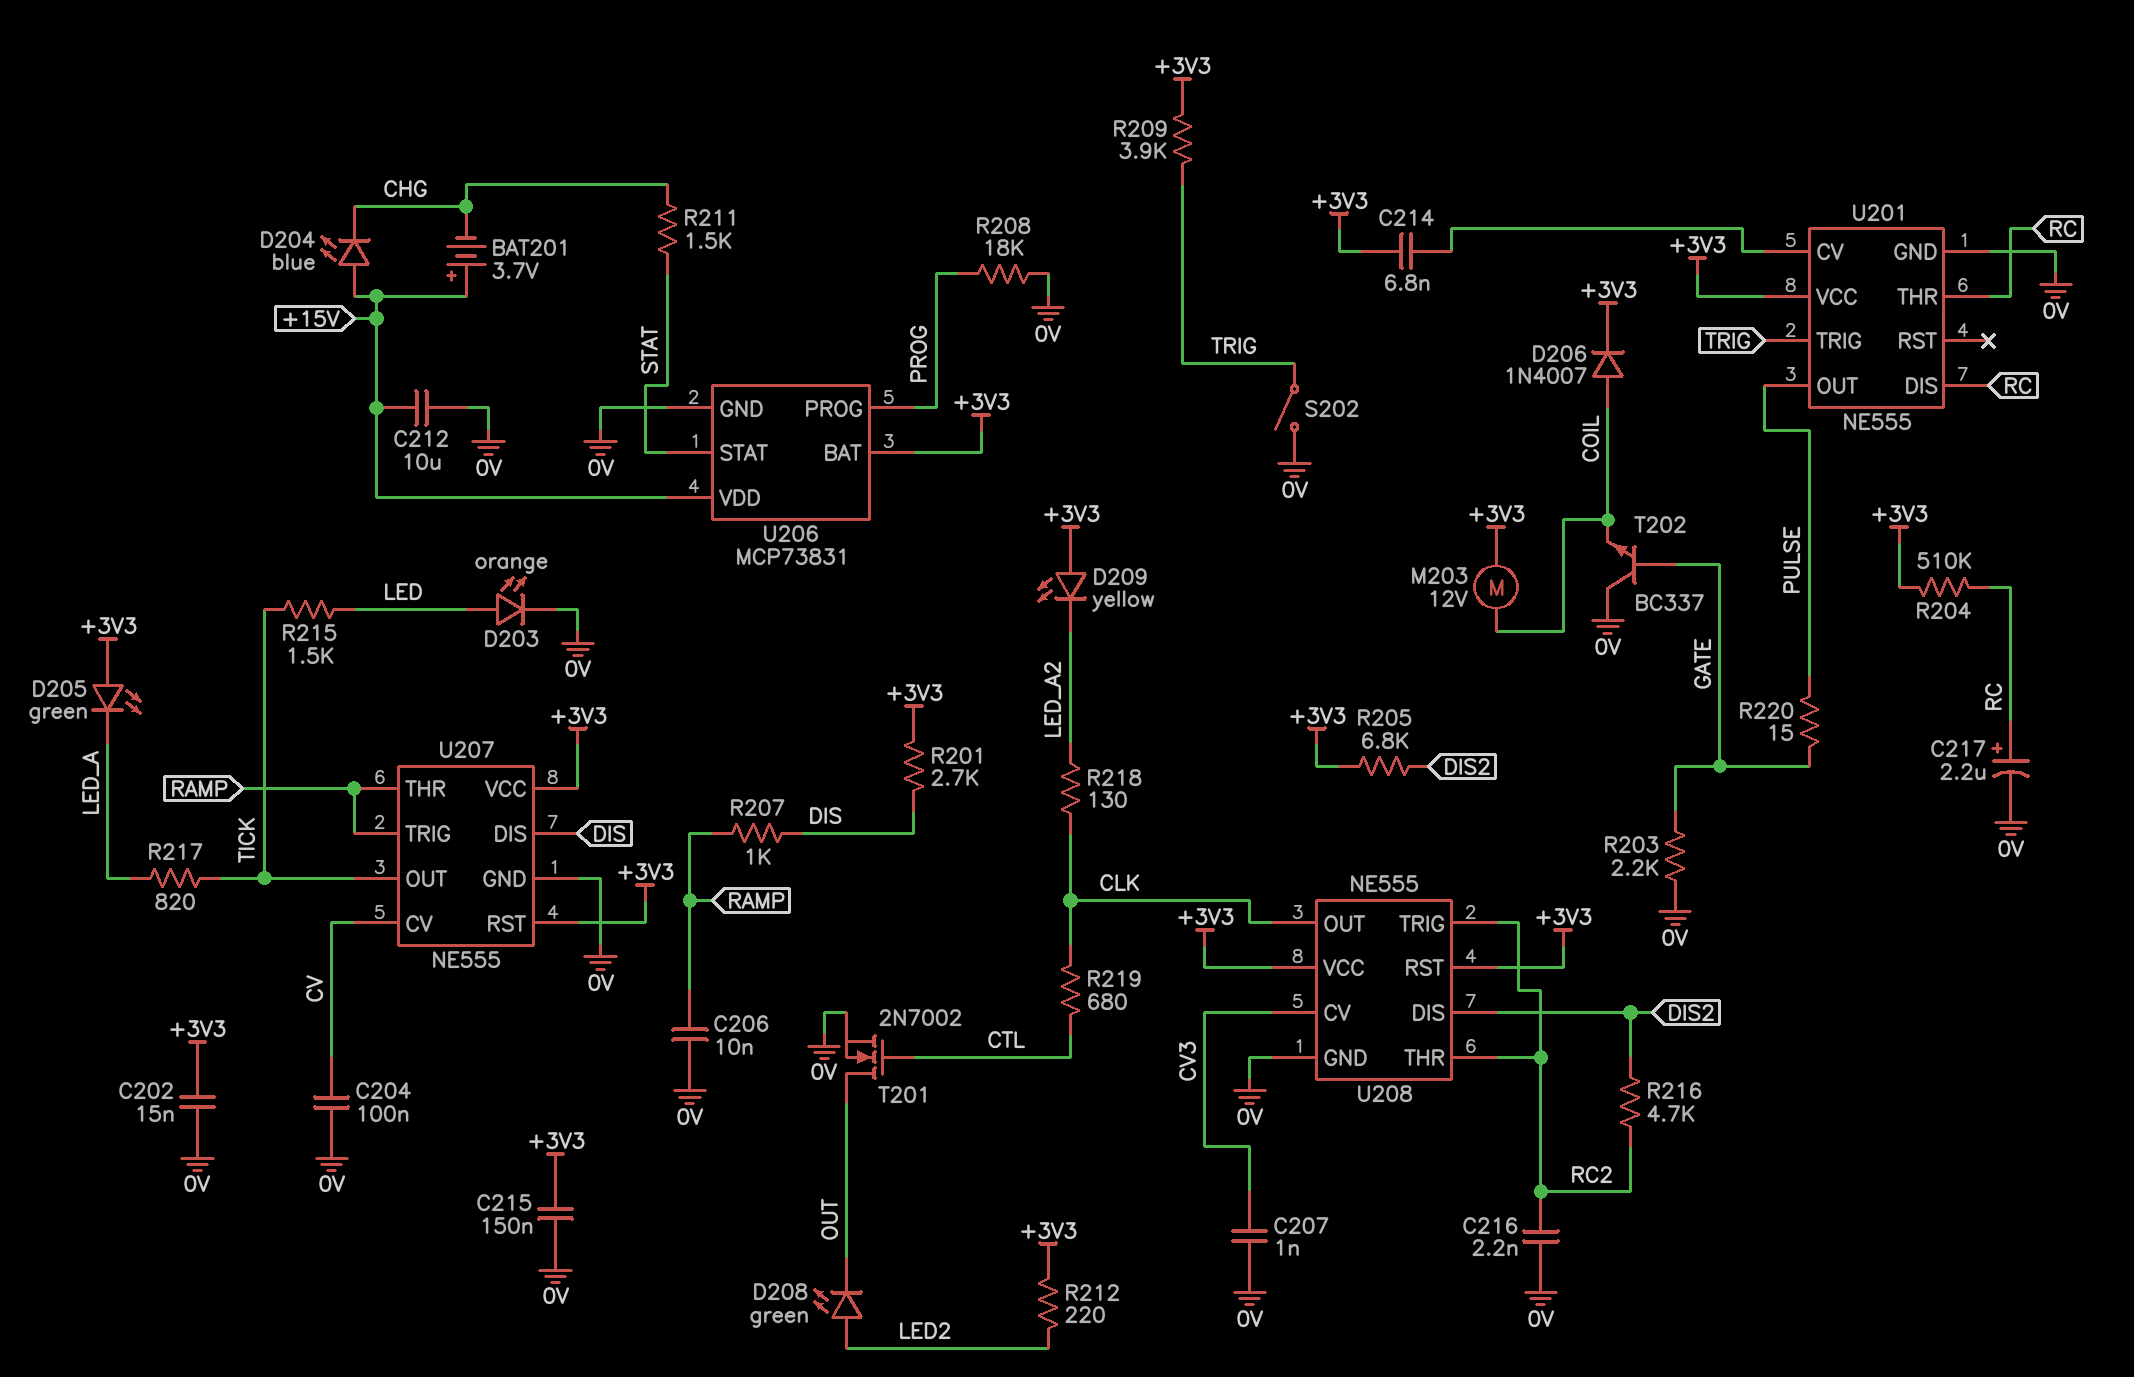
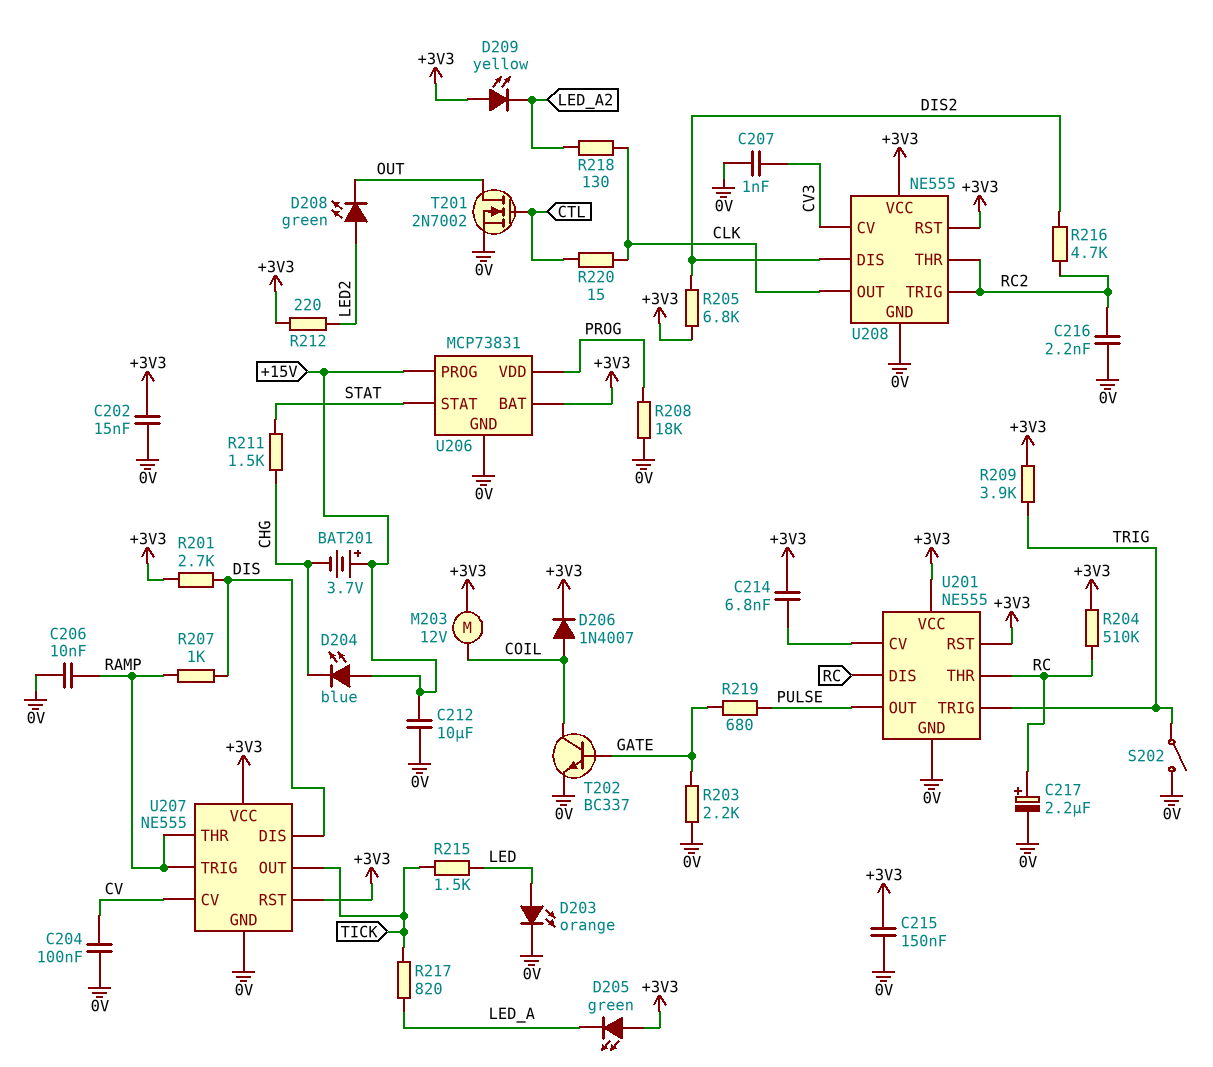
R219: 680 (CLK, CTL) -> 680 (GATE, PULSE)
R220: 15 (GATE, PULSE) -> 15 (CLK, CTL)
T202: NPN BC337 (B GATE, C 0V, E COIL) -> NPN BC337 (B GATE, C COIL, E 0V)
U201 pin RST: none -> +3V3
U206 pin PROG: PROG -> +15V
U206 pin VDD: +15V -> PROG

